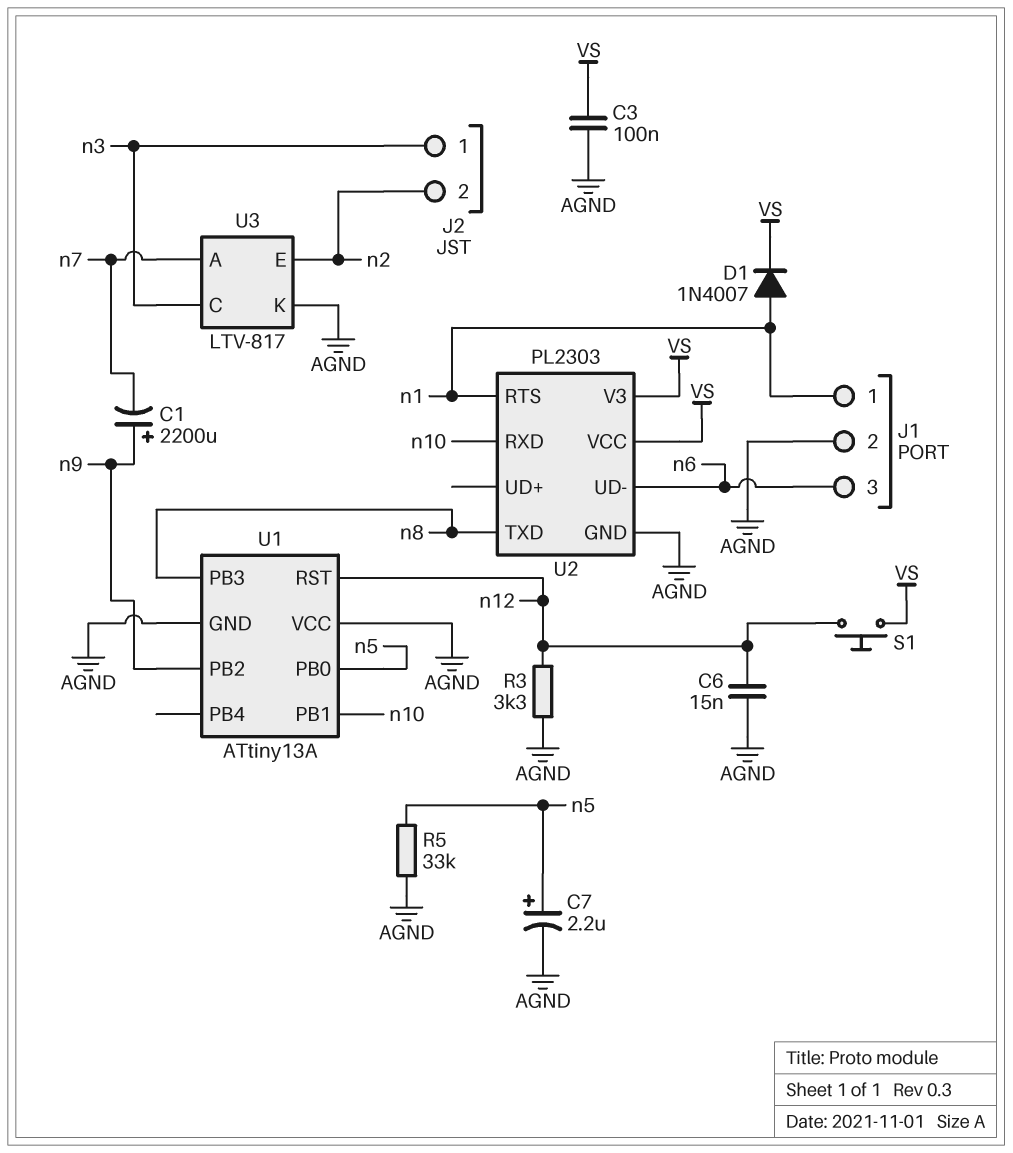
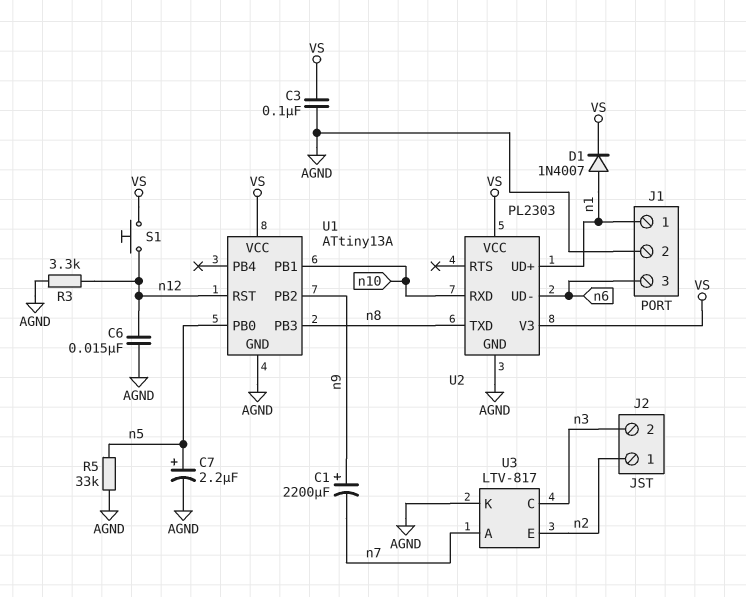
J2 pin 1: n3 -> n2
J2 pin 2: n2 -> n3
U1 pin VCC: AGND -> VS
U2 pin RTS: n1 -> none
U2 pin UD+: none -> n1

